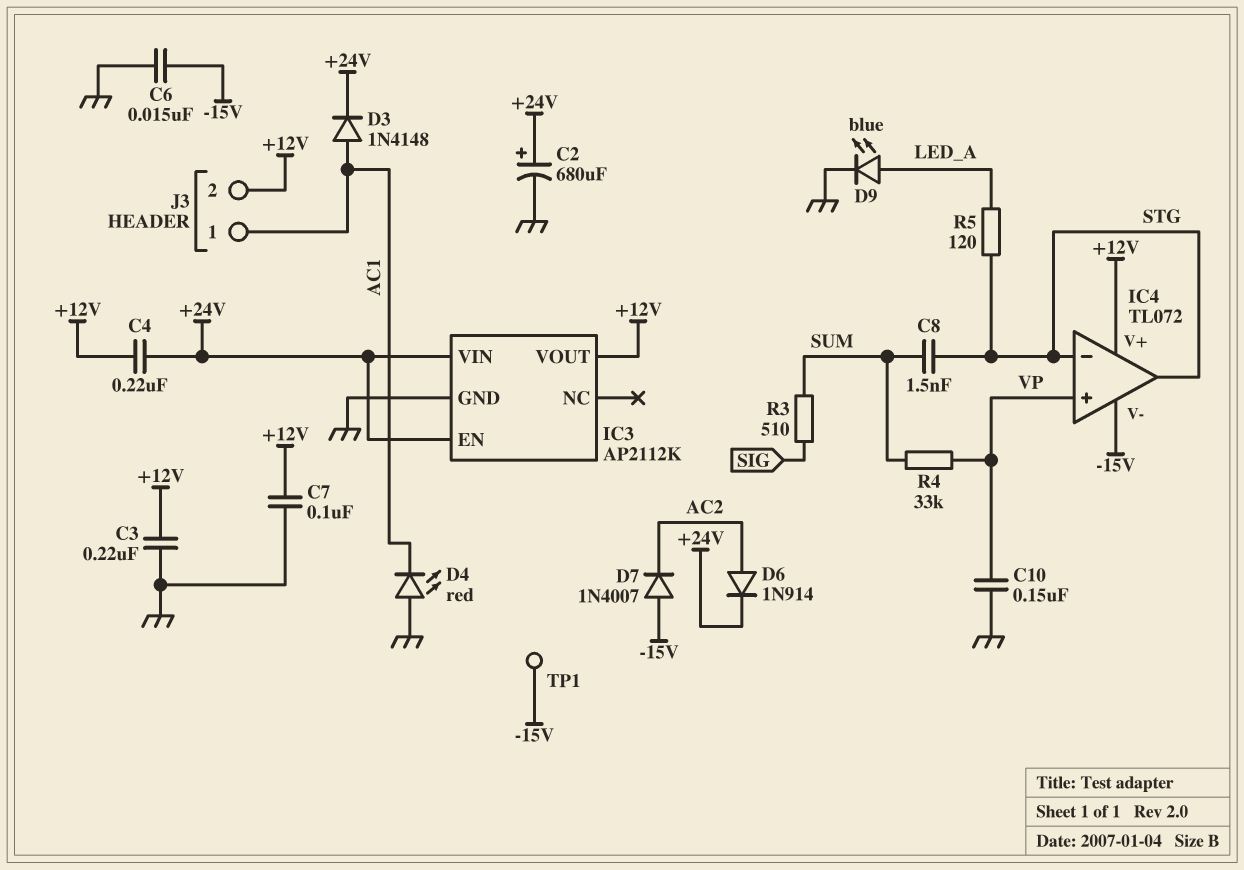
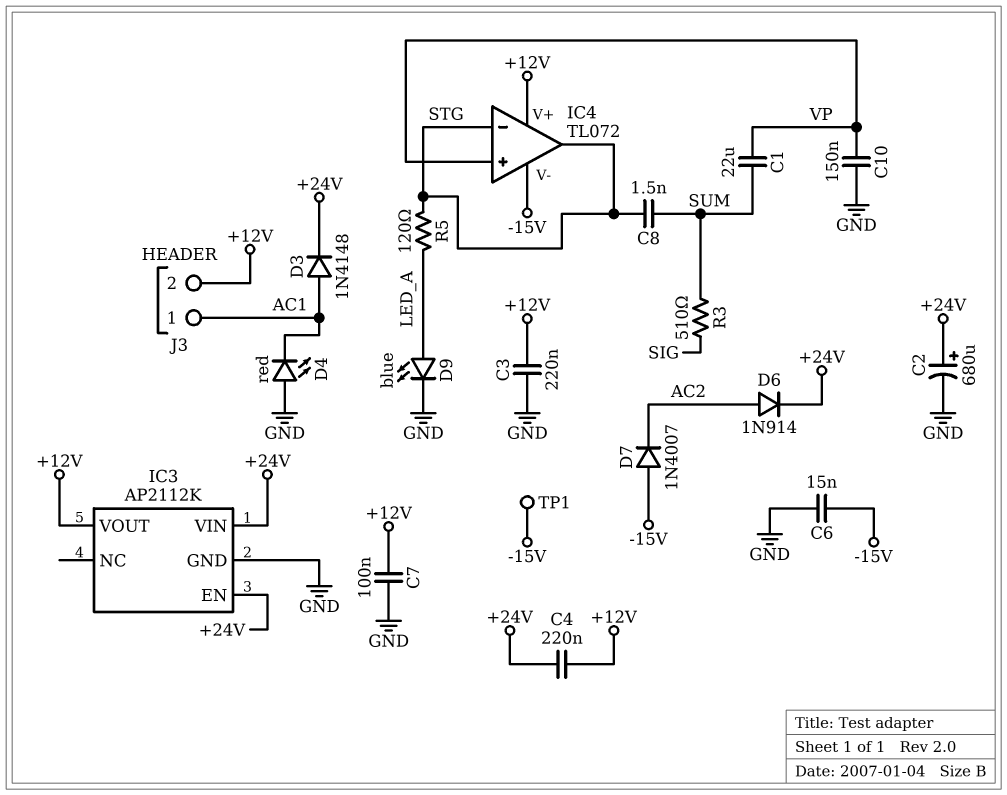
C1: none -> 22uF (SUM, VP)
R4: 33k (SUM, VP) -> none

